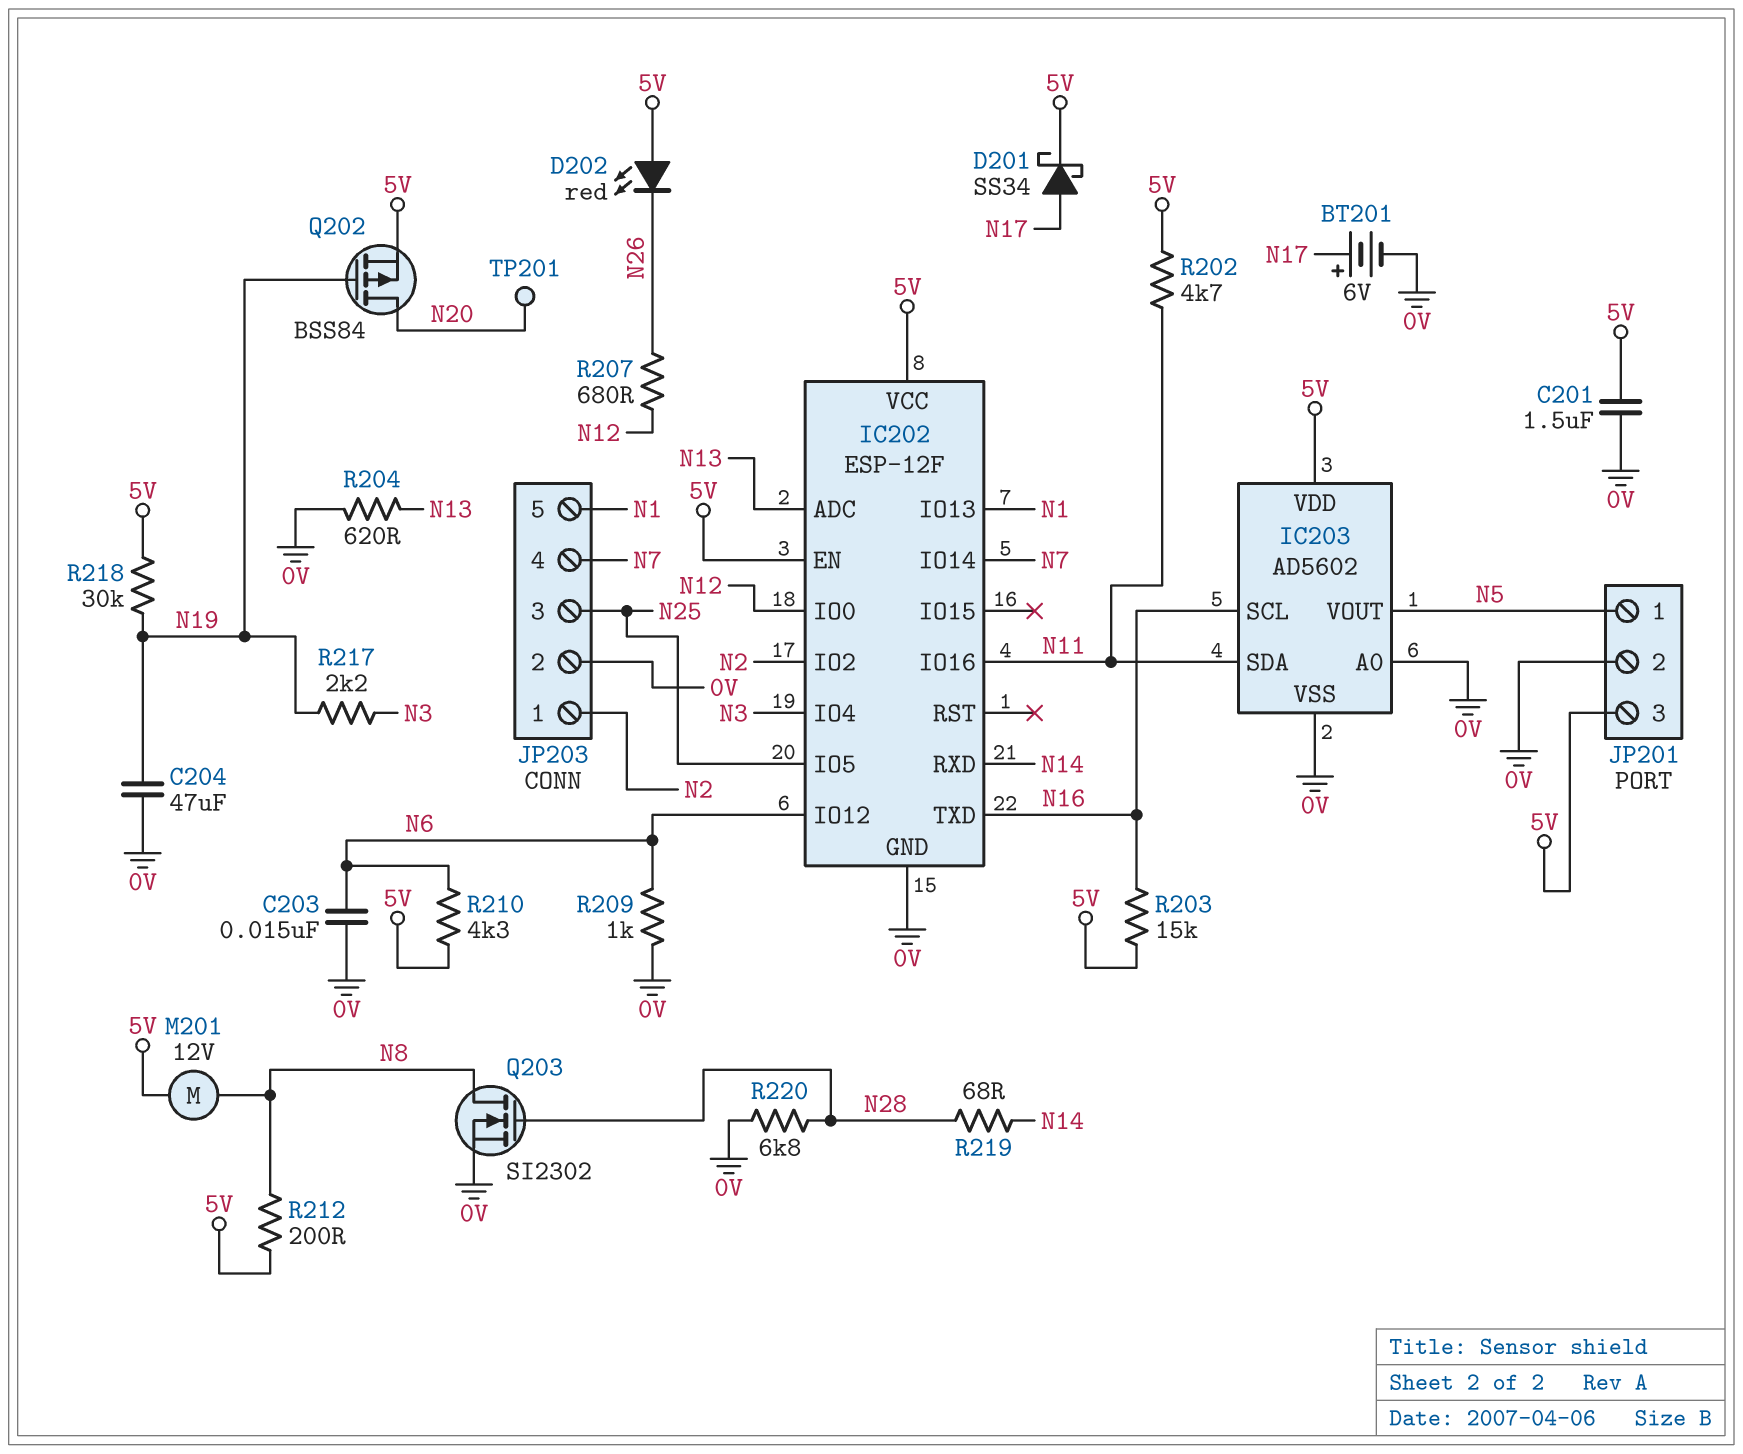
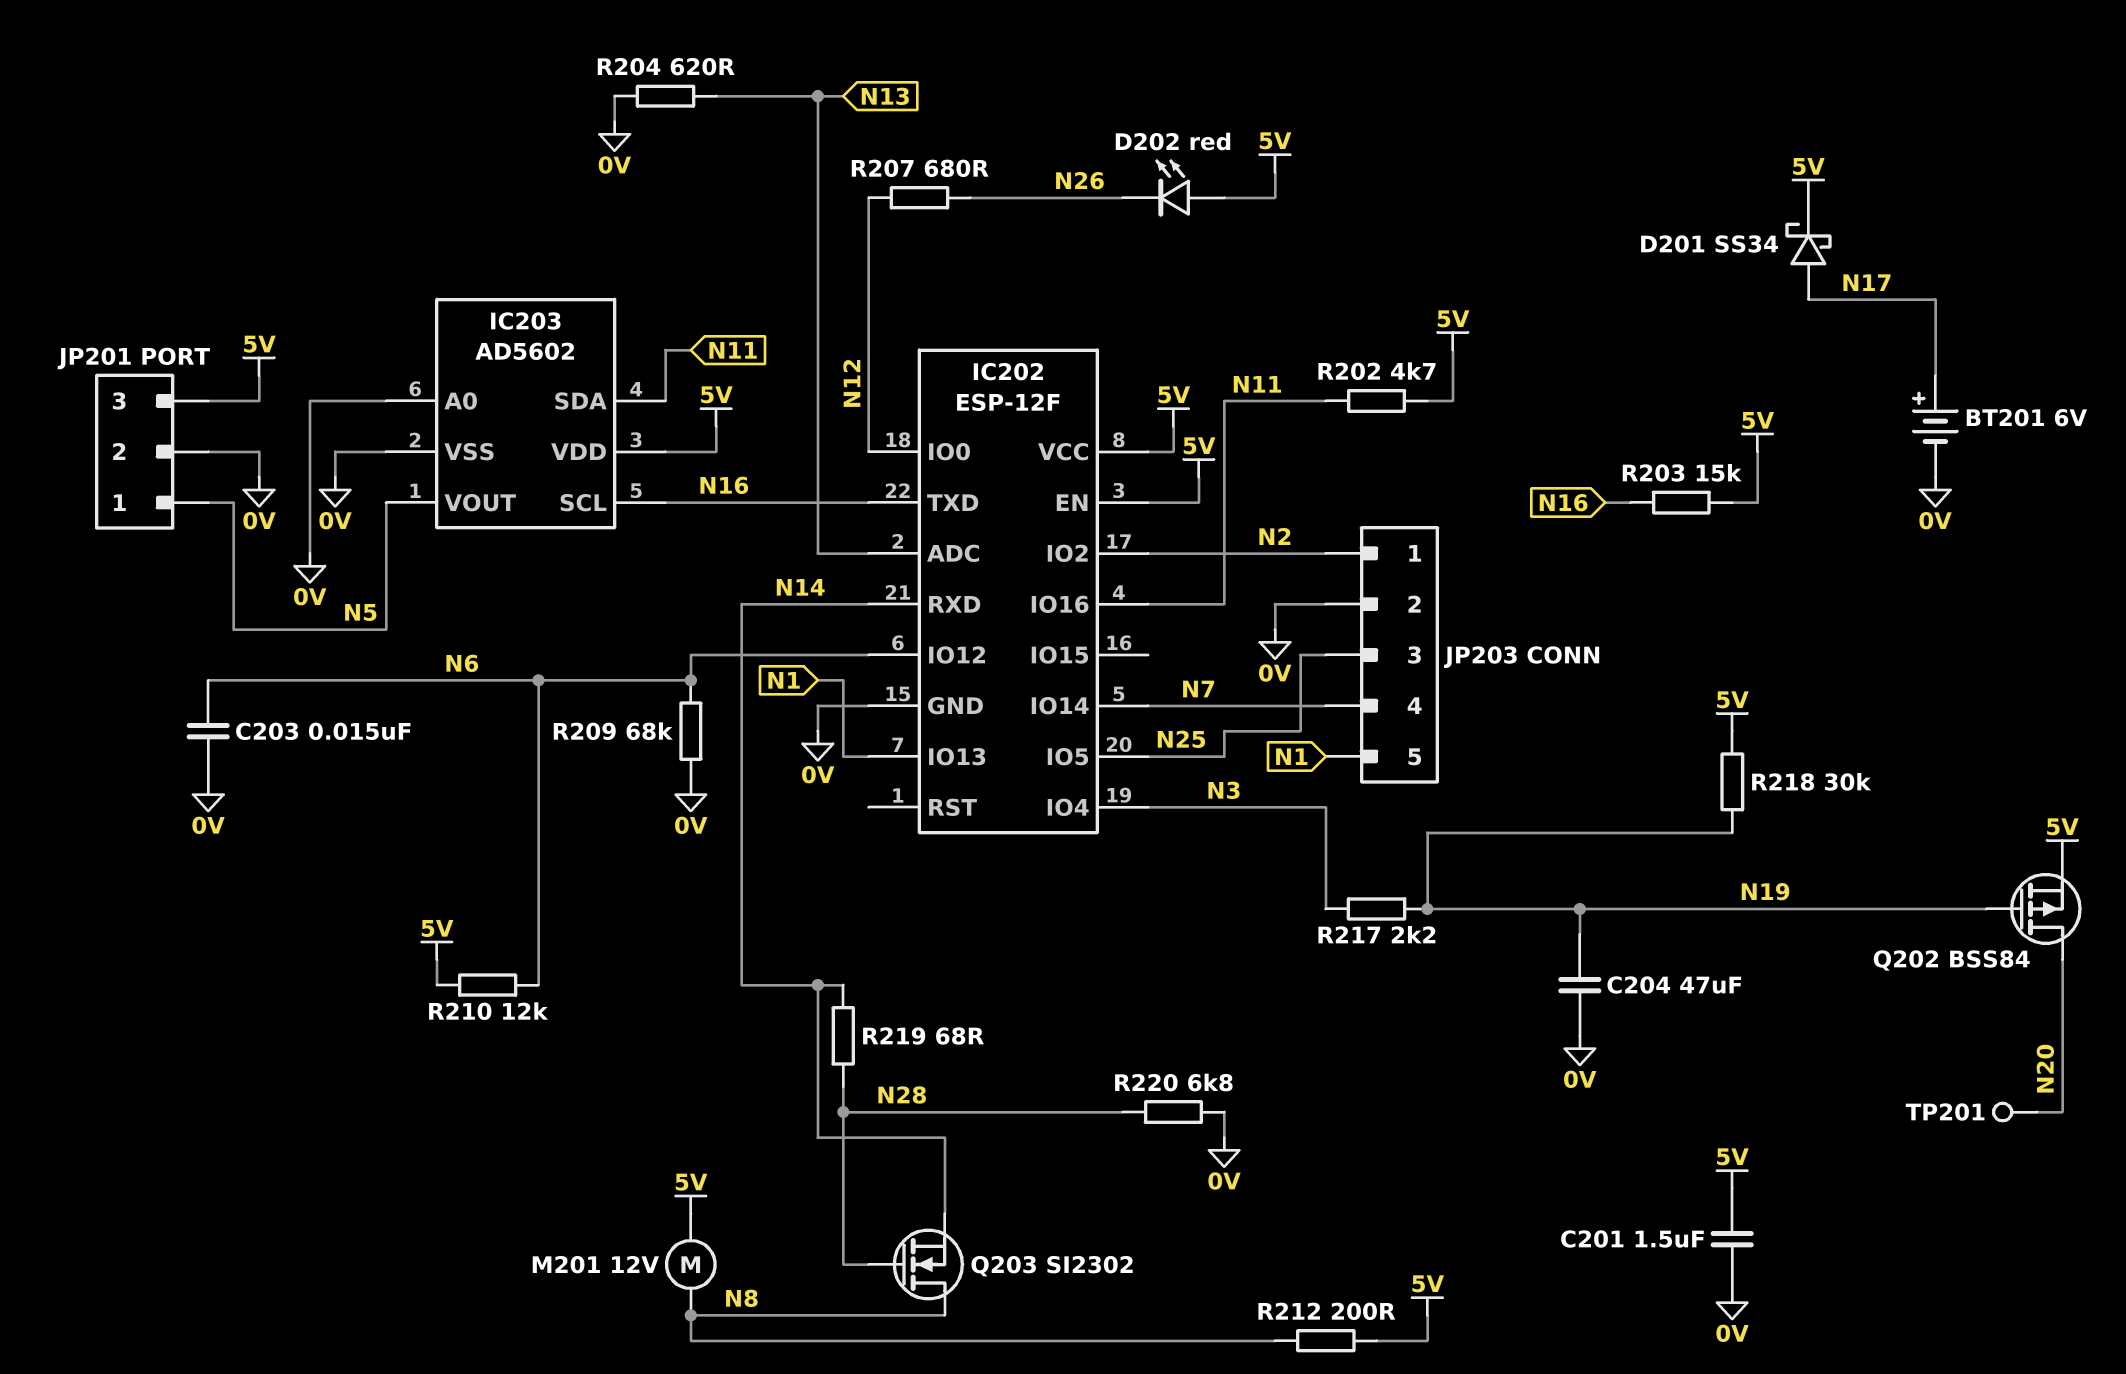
Q203: NMOS SI2302 (G N28, D N8, S 0V) -> NMOS SI2302 (G N28, D N8, S N14)
R209: 1k (0V, N6) -> 68k (0V, N6)
R210: 4.3k (5V, N6) -> 12k (5V, N6)

